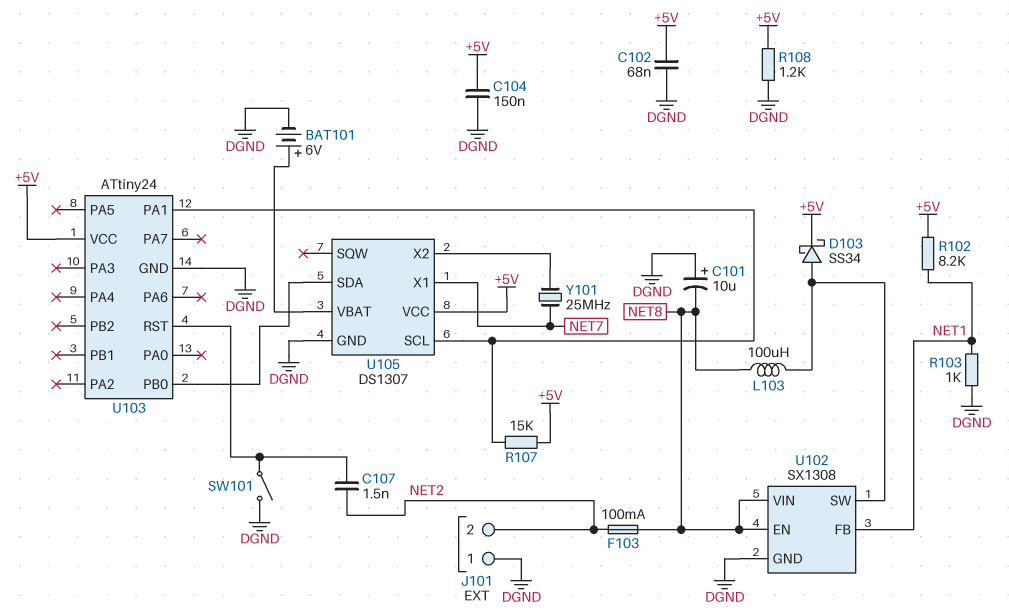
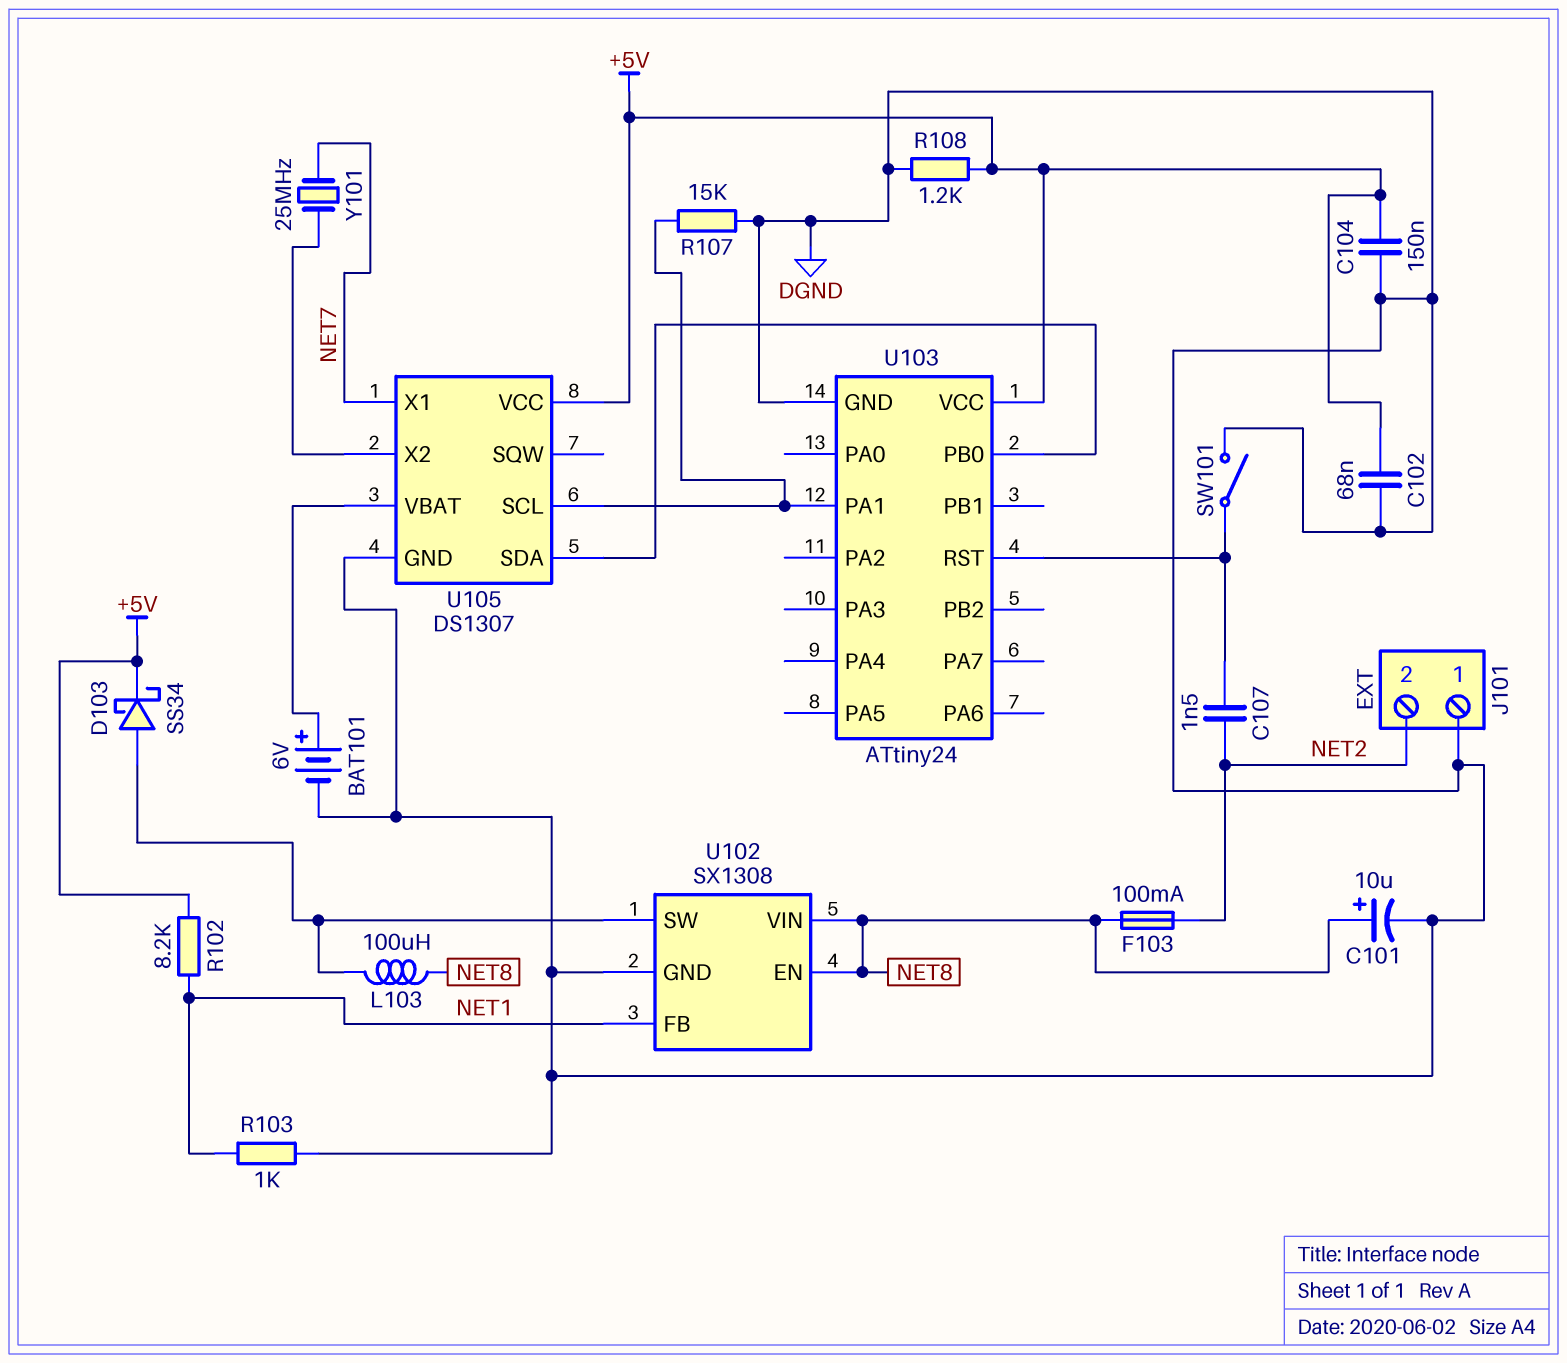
C101: 10uF (plus DGND, minus NET8) -> 10uF (plus NET8, minus DGND)
R107: 15k (+5V, U103/PA1) -> 15k (DGND, U103/PA1)

